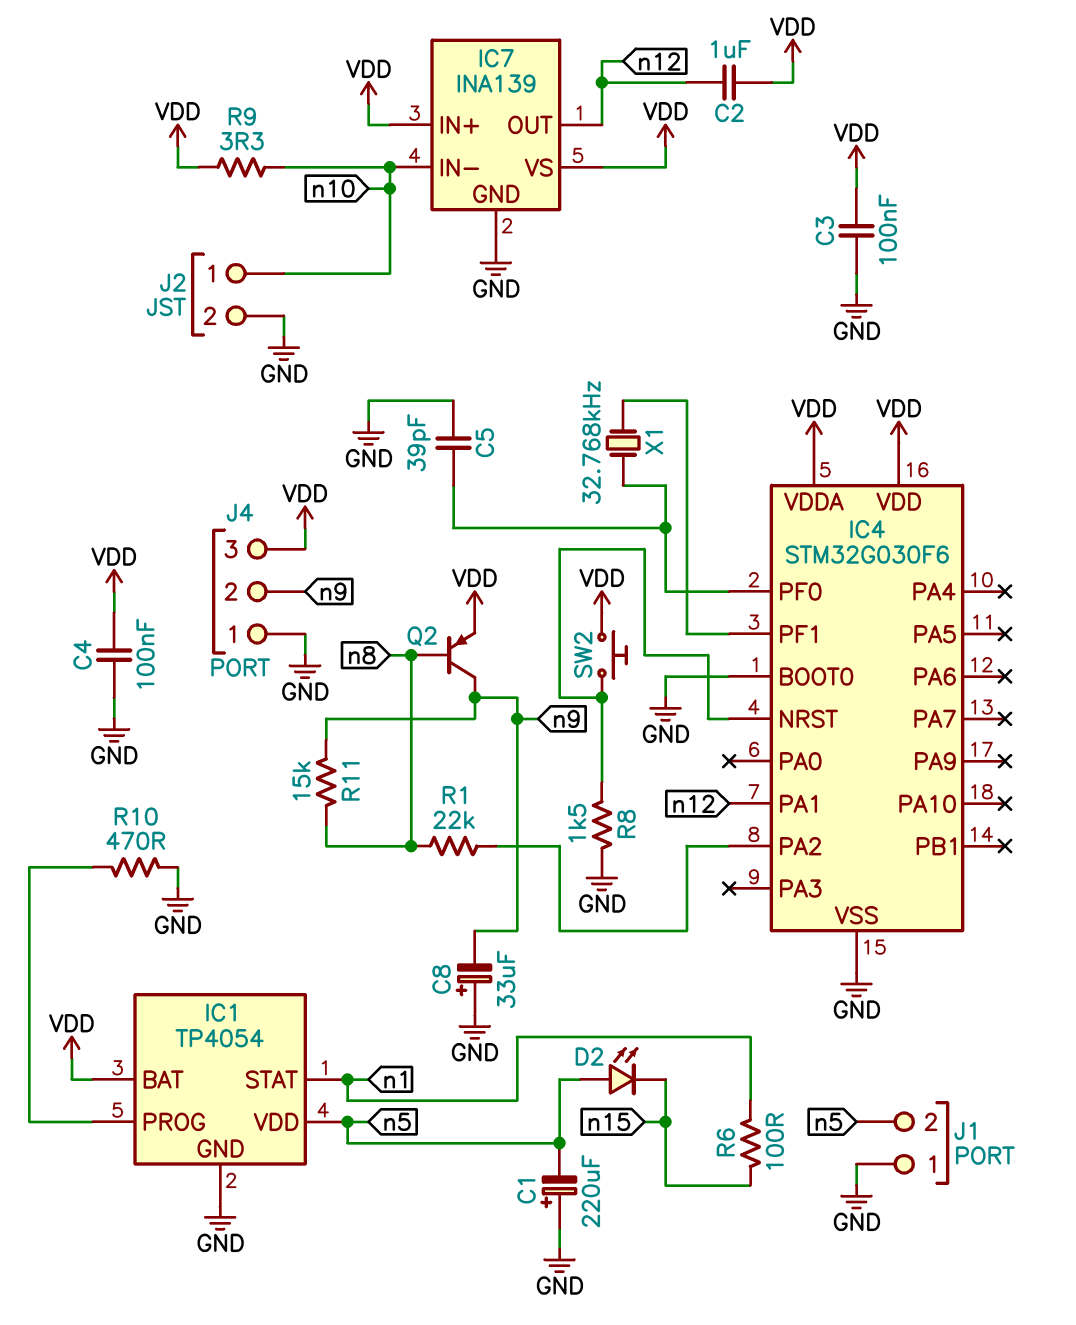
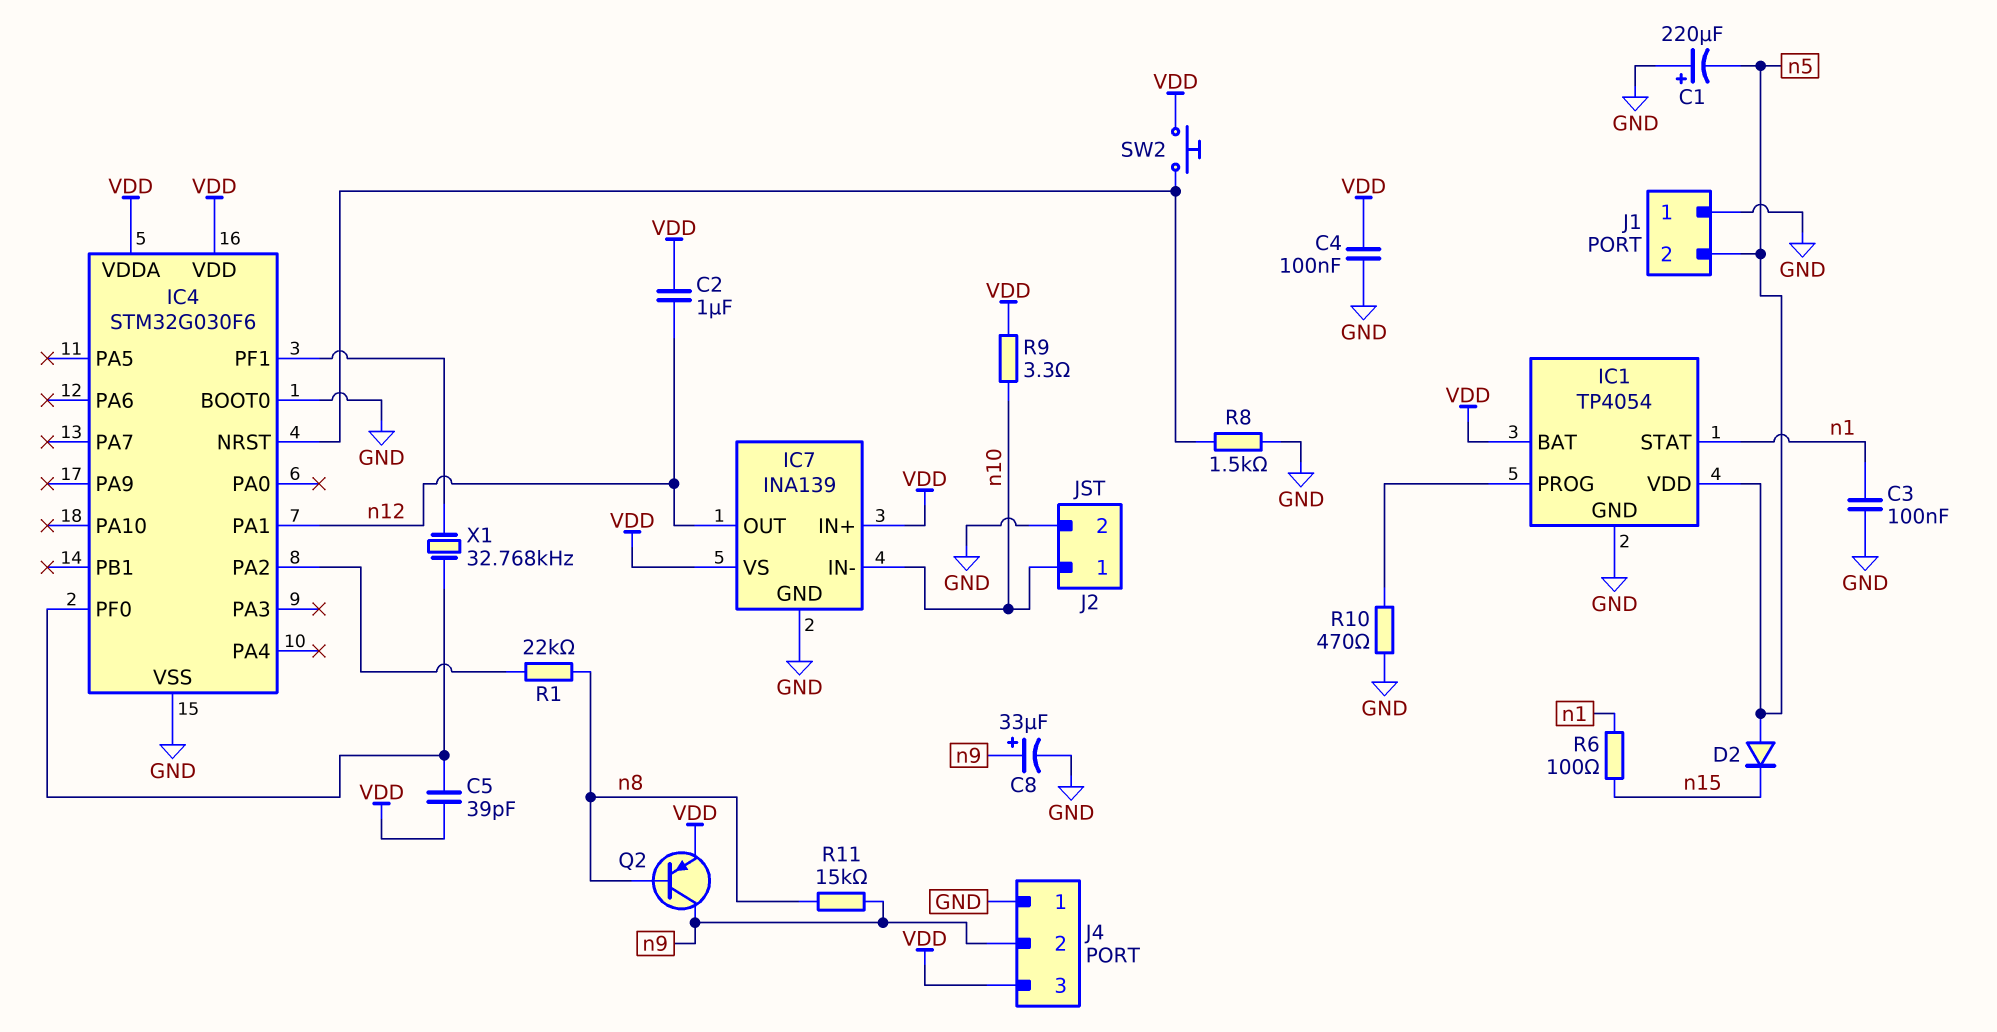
C3: 100nF (GND, VDD) -> 100nF (GND, n1)
C5: 39pF (GND, IC4/PF0) -> 39pF (IC4/PF0, VDD)
C8: 33uF (plus GND, minus n9) -> 33uF (plus n9, minus GND)
D2: LED (A n5, K n15) -> diode (A n5, K n15)

